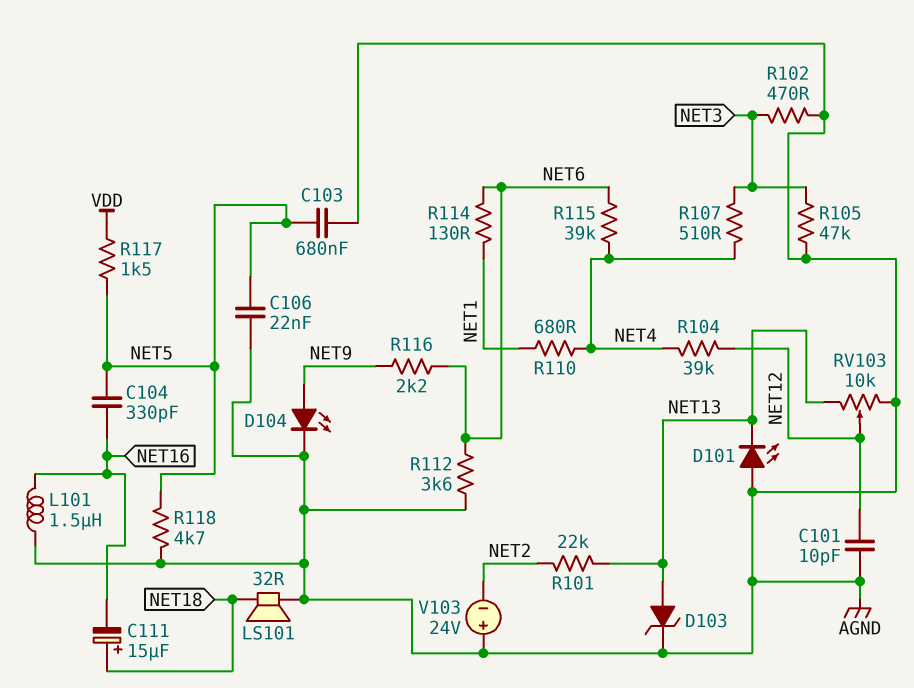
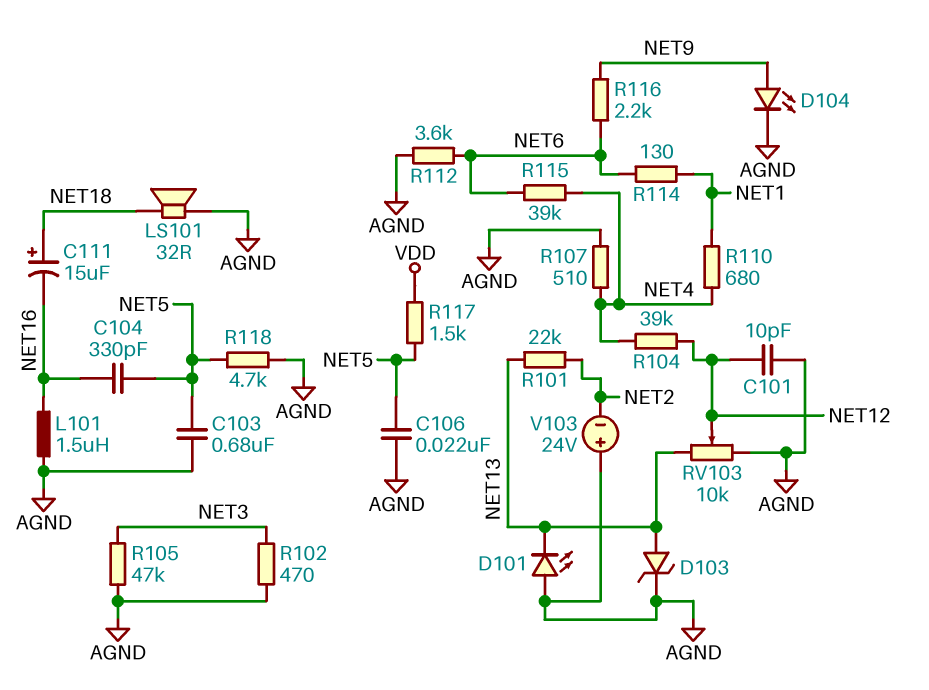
R107: 510 (NET3, NET4) -> 510 (AGND, NET4)

